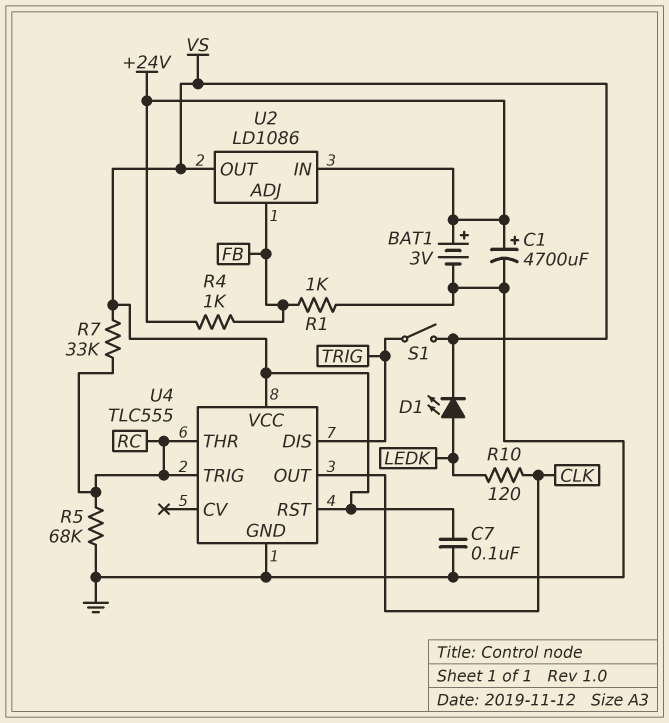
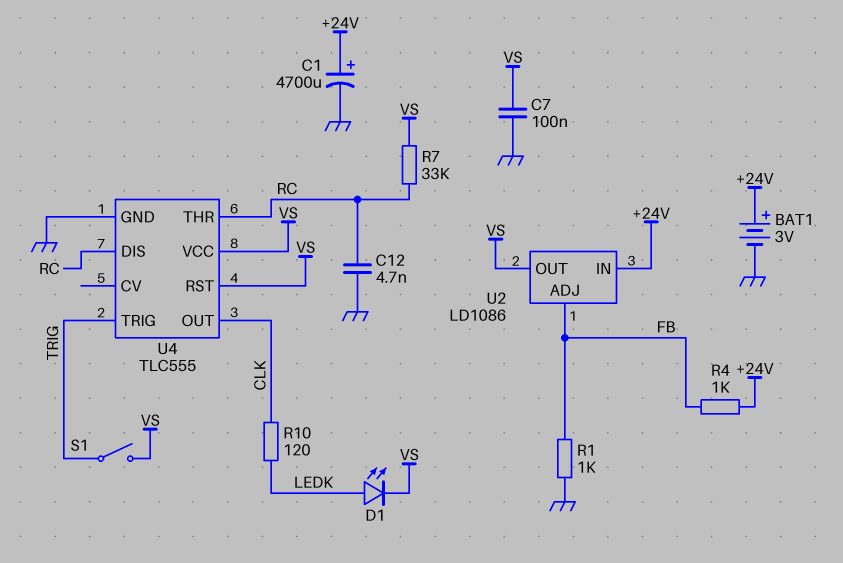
C12: none -> 4.7nF (GND, RC)
R5: 68k (GND, RC) -> none
U4 pin DIS: TRIG -> RC
U4 pin TRIG: RC -> TRIG

